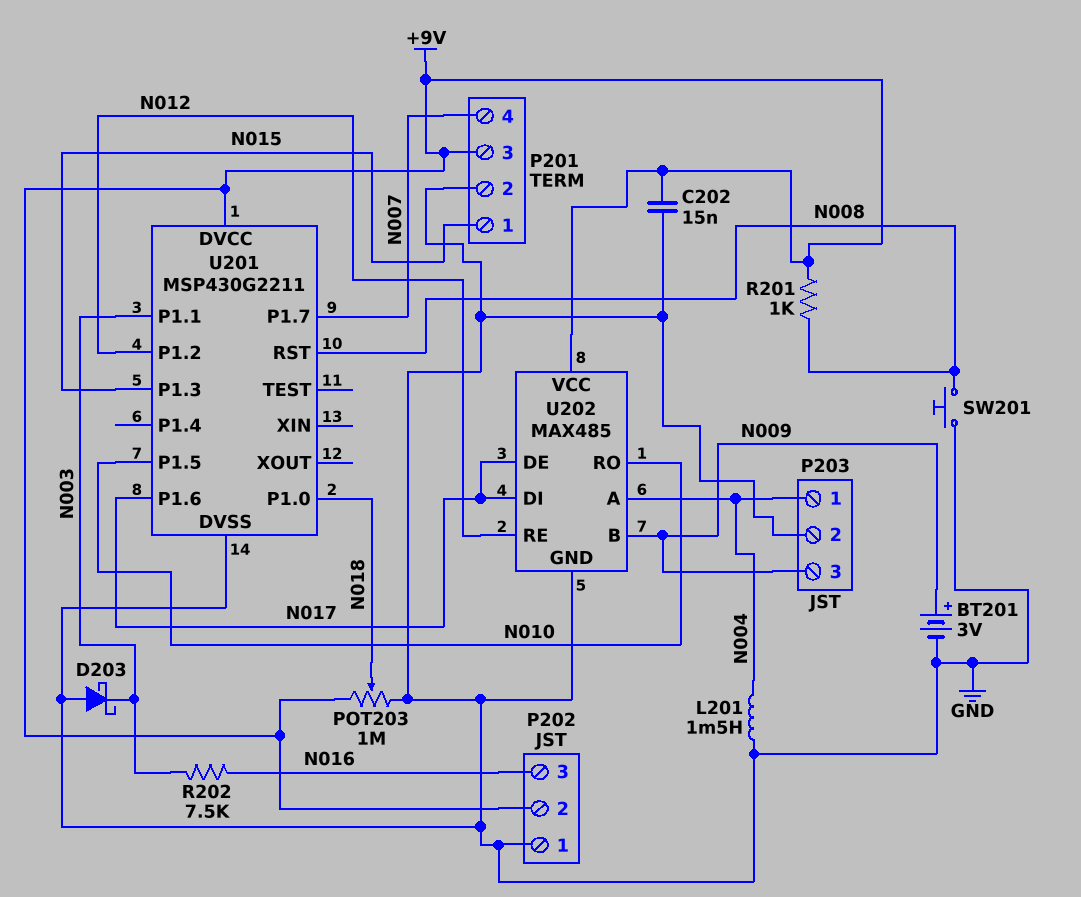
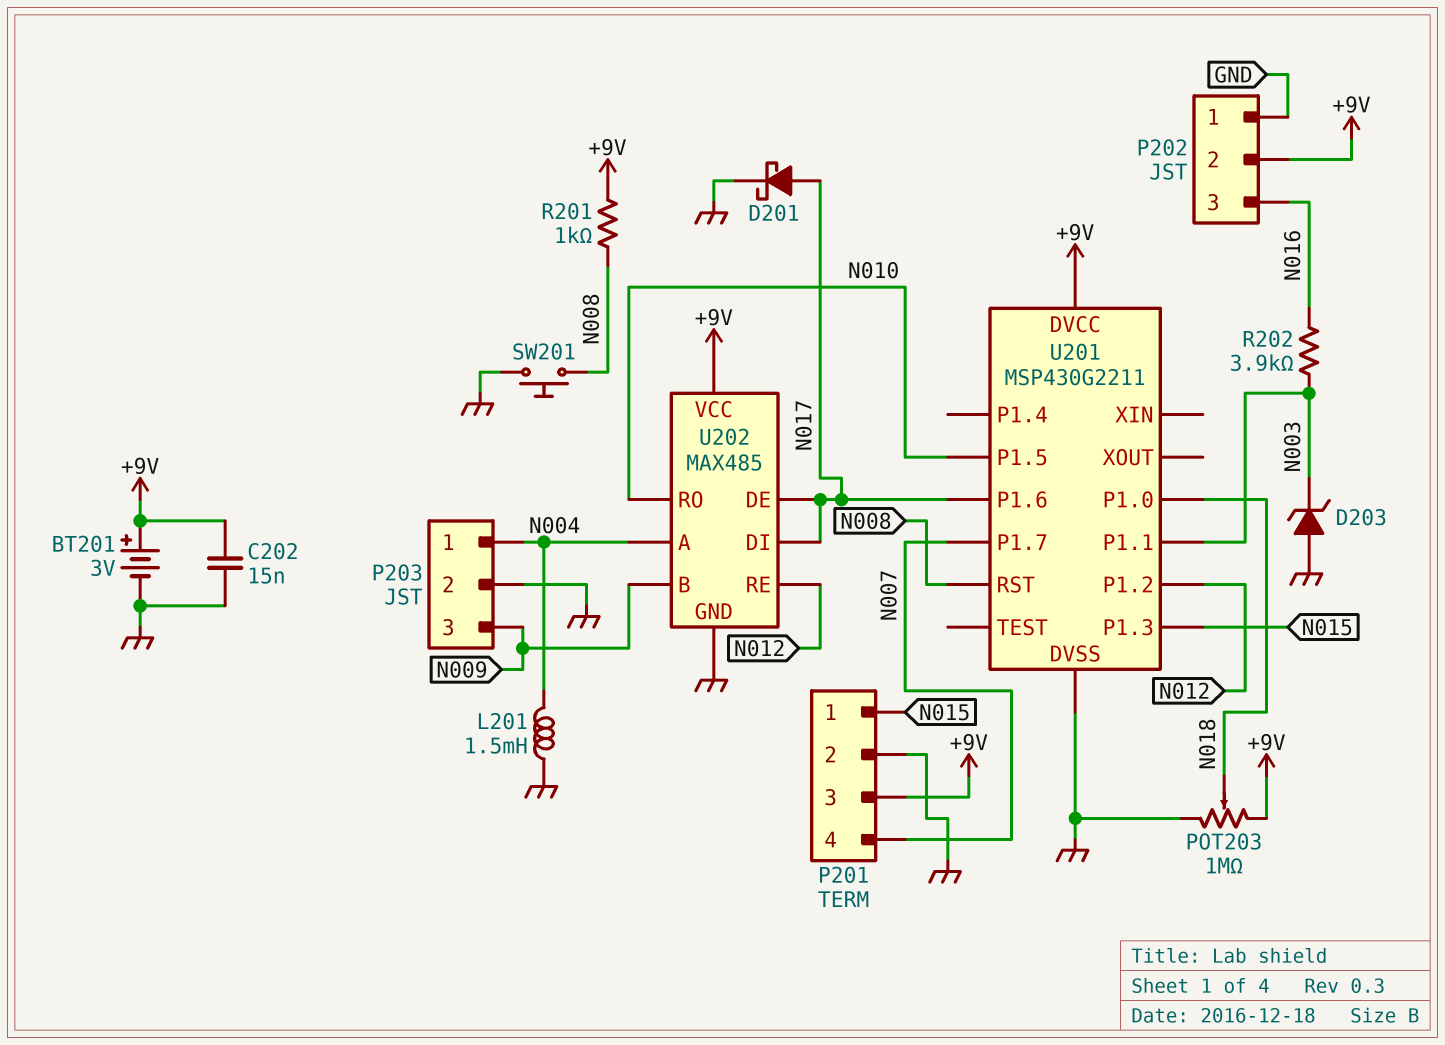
BT201: 3V (plus N009, minus GND) -> 3V (plus +9V, minus GND)
D201: none -> schottky (A N017, K GND)
D203: schottky (A GND, K N003) -> zener (A GND, K N003)
R202: 7.5k (N003, N016) -> 3.9k (N003, N016)

